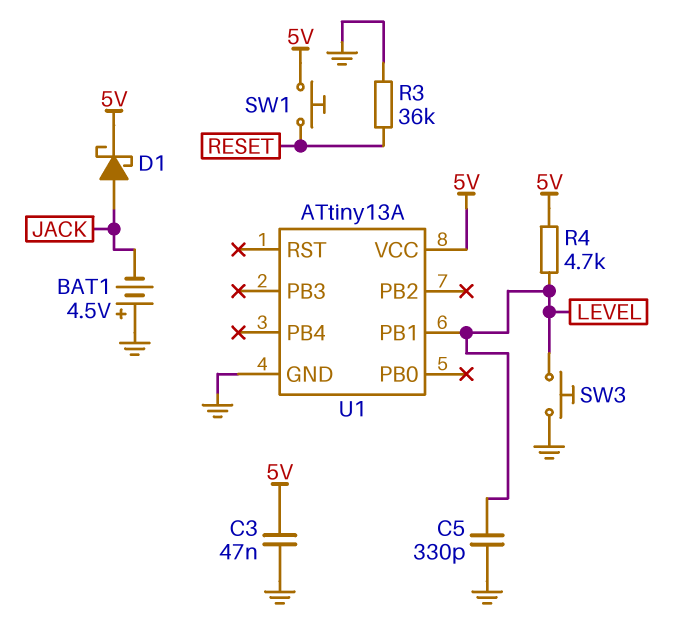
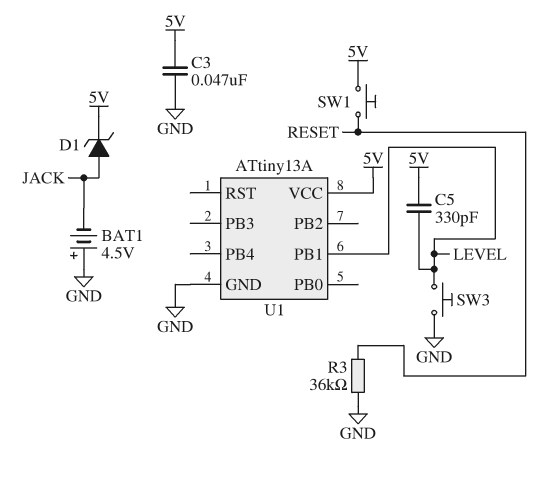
C5: 330pF (GND, LEVEL) -> 330pF (5V, LEVEL)
D1: schottky (A JACK, K 5V) -> zener (A JACK, K 5V)
R4: 4.7k (5V, LEVEL) -> none

